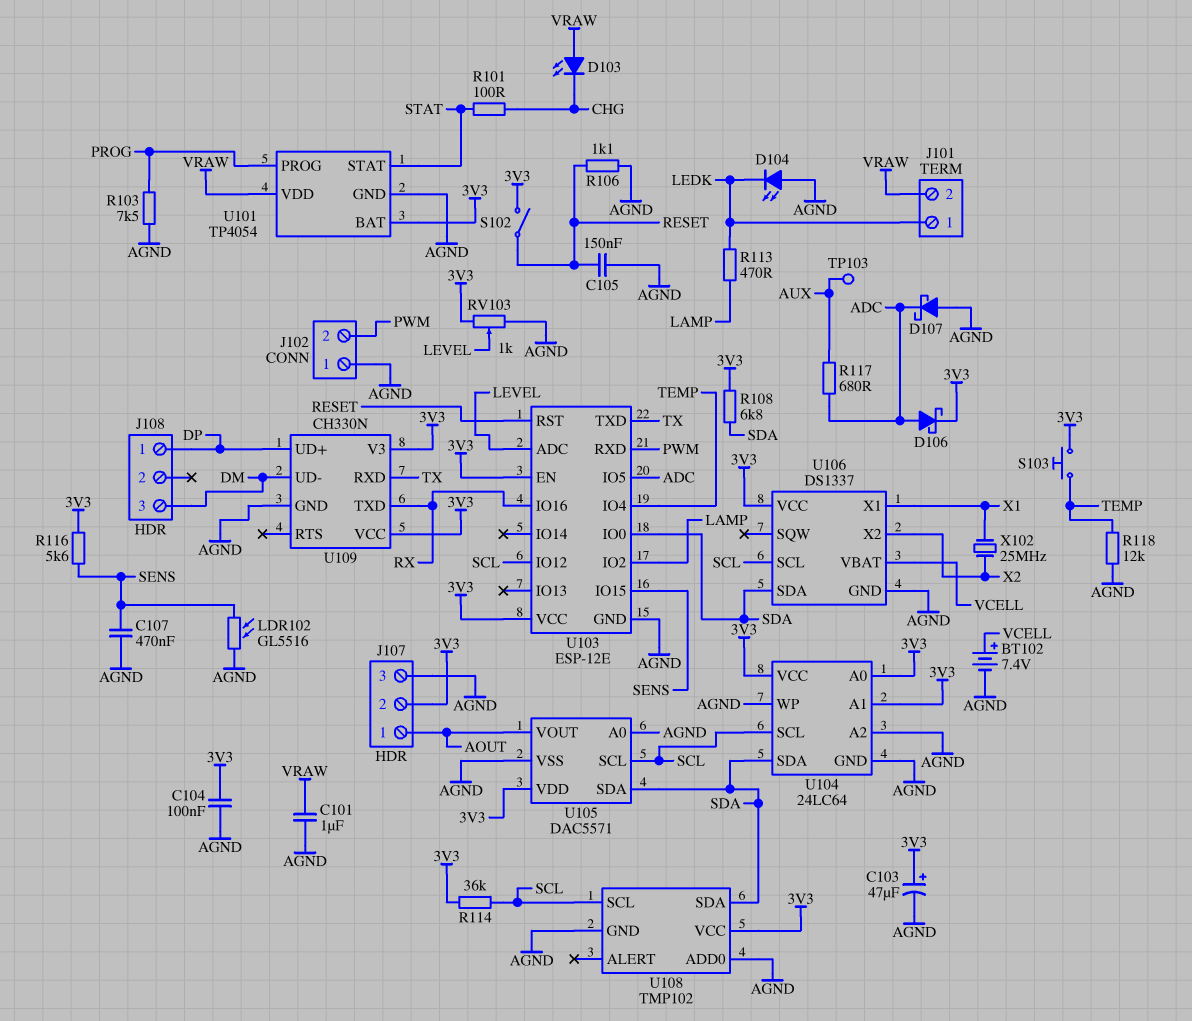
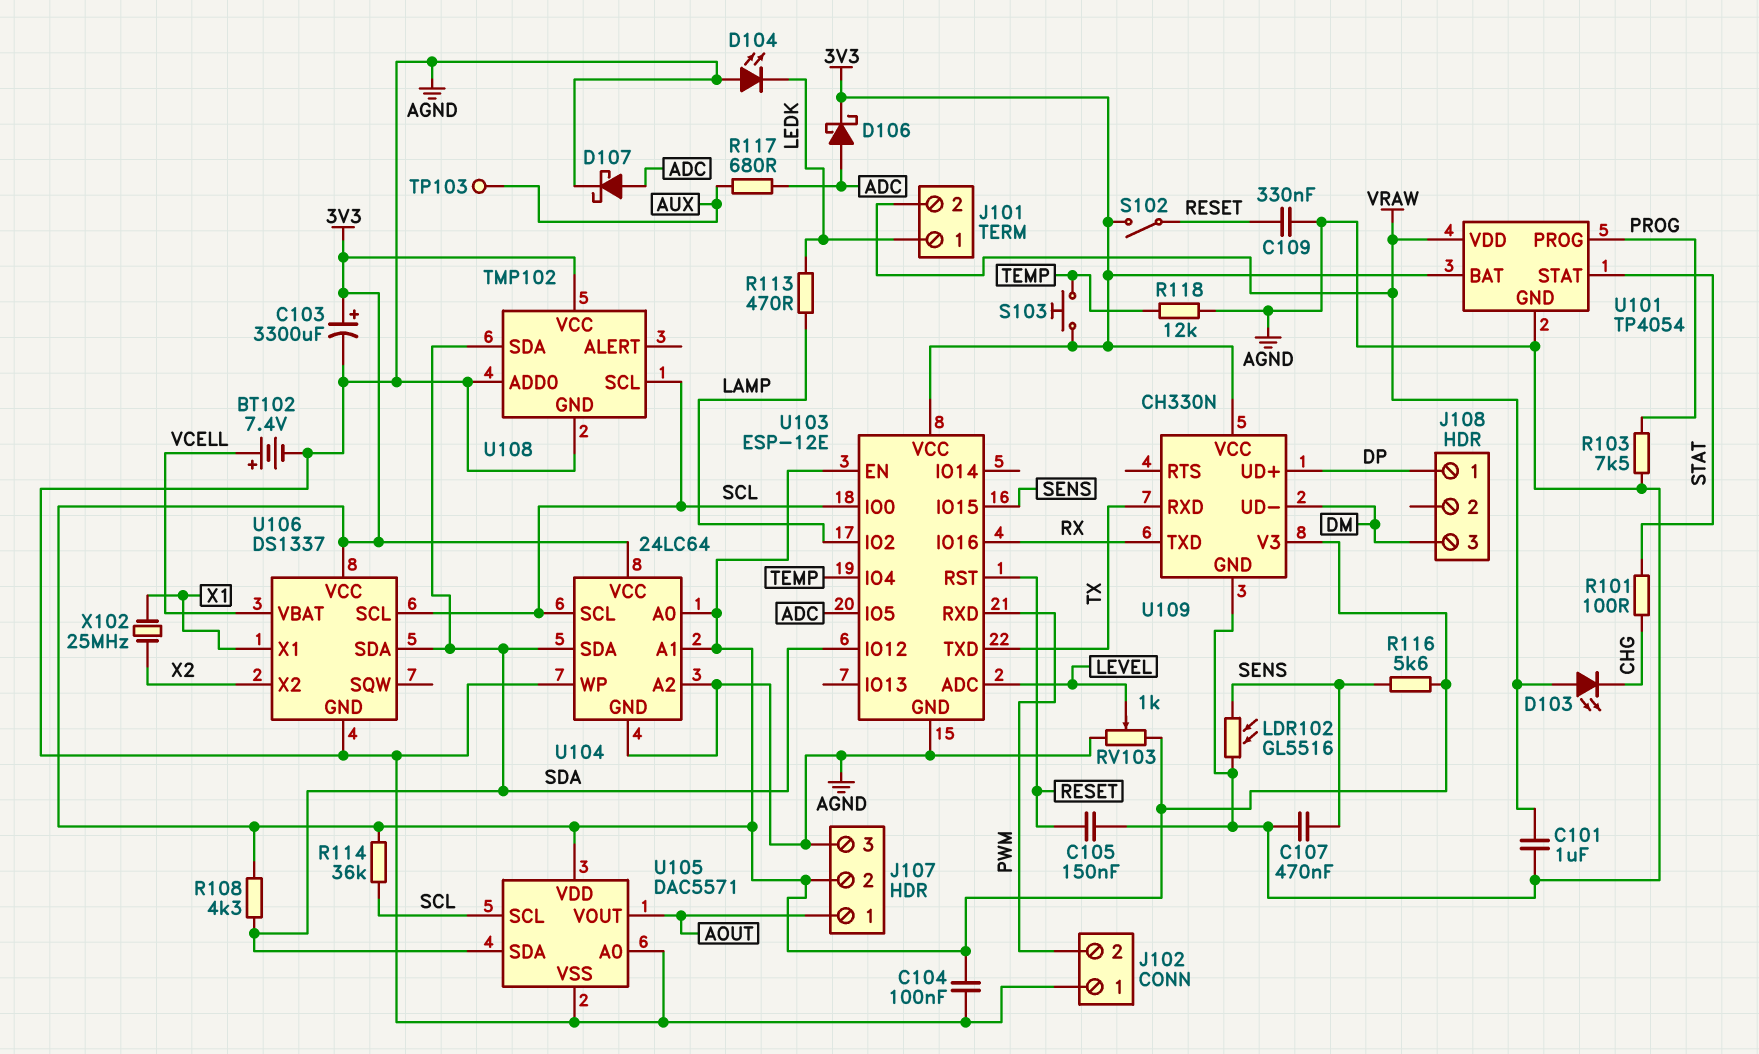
C103: 47uF (plus 3V3, minus AGND) -> 3300uF (plus 3V3, minus AGND)
C109: none -> 330nF (AGND, RESET)
D107: schottky (A AGND, K ADC) -> schottky (A ADC, K AGND)
R106: 1.1k (AGND, RESET) -> none
R108: 6.8k (3V3, SDA) -> 4.3k (3V3, SDA)
U103 pin IO0: SDA -> SCL
U103 pin IO12: SCL -> SDA

